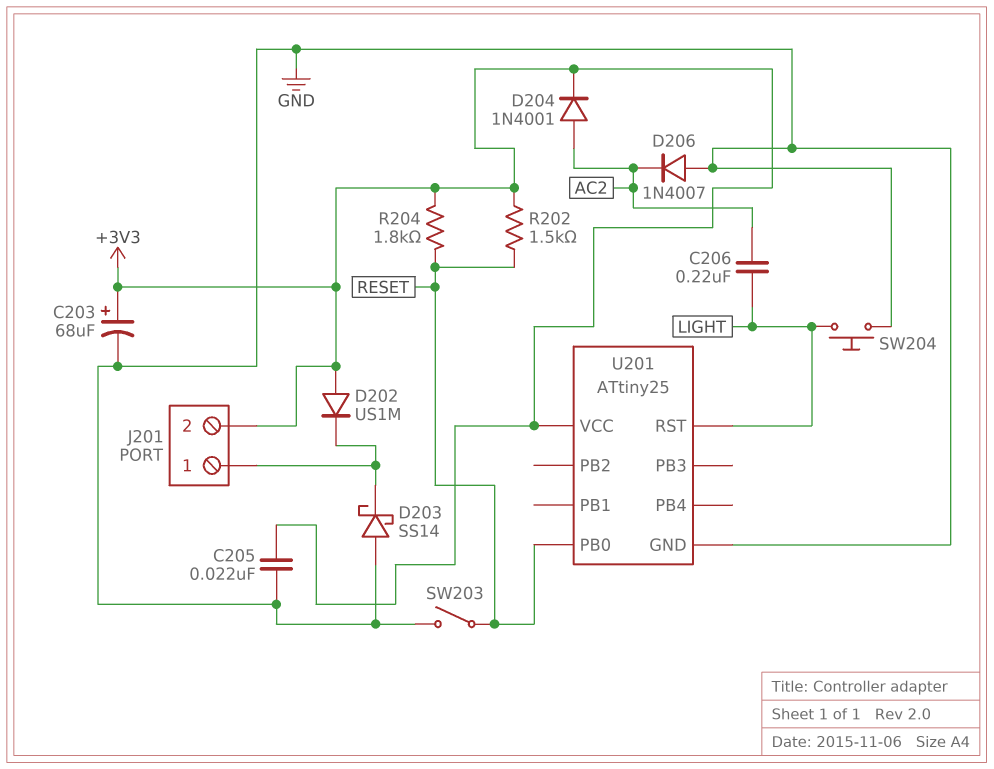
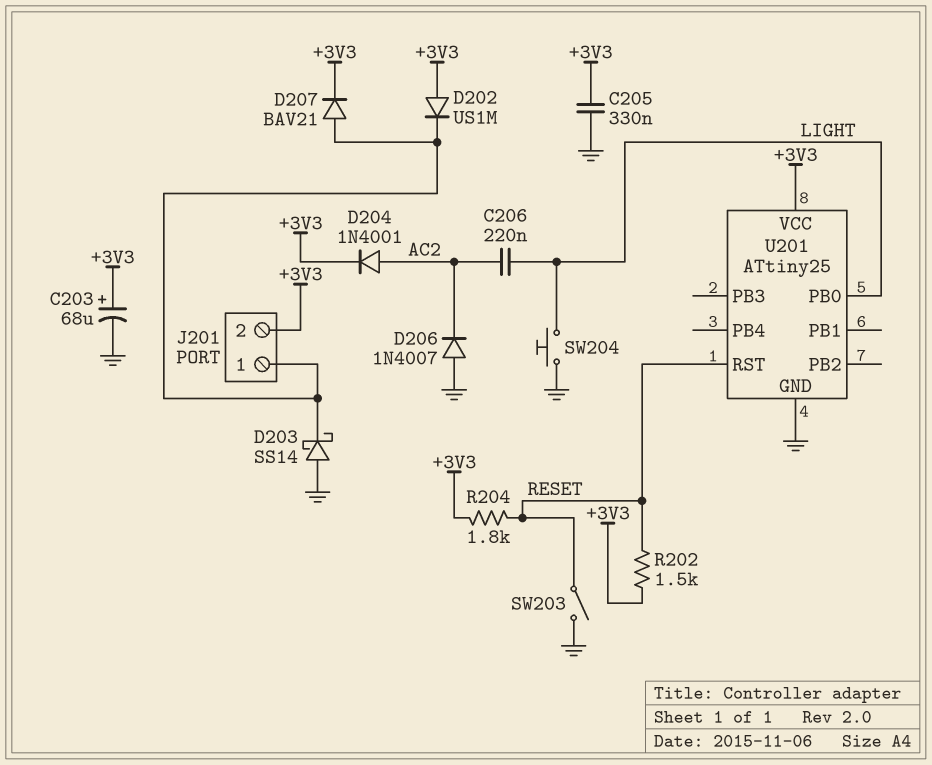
C205: 22nF (+3V3, GND) -> 330nF (+3V3, GND)
D207: none -> diode BAV21 (A J201/1, K +3V3)
U201 pin PB0: RESET -> LIGHT
U201 pin RST: LIGHT -> RESET

